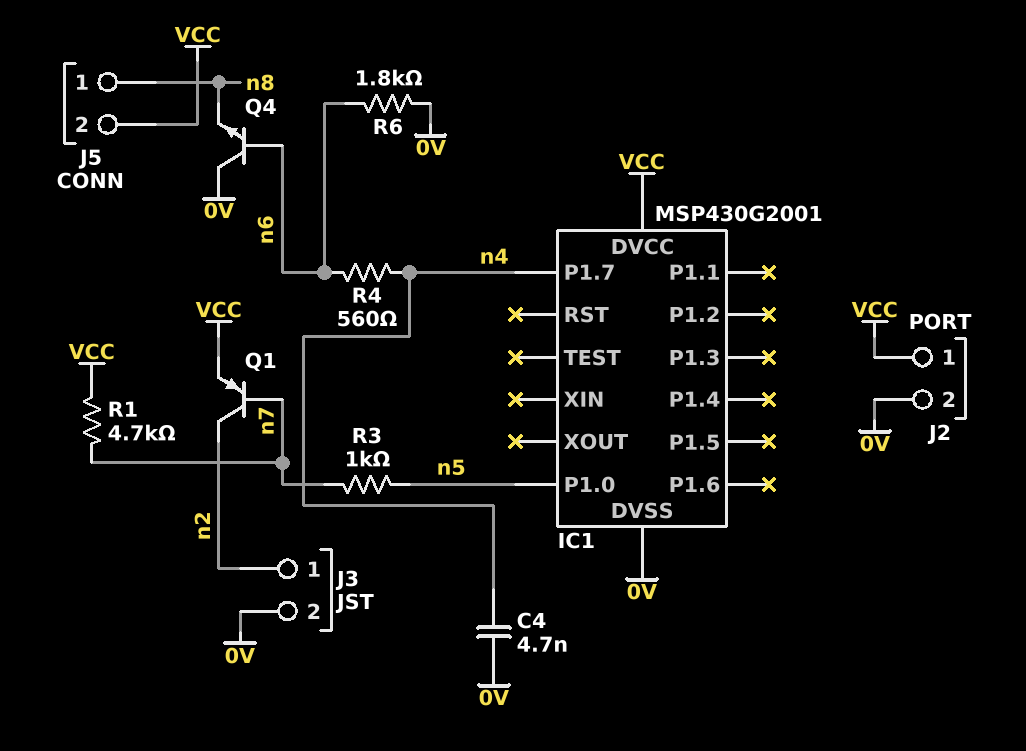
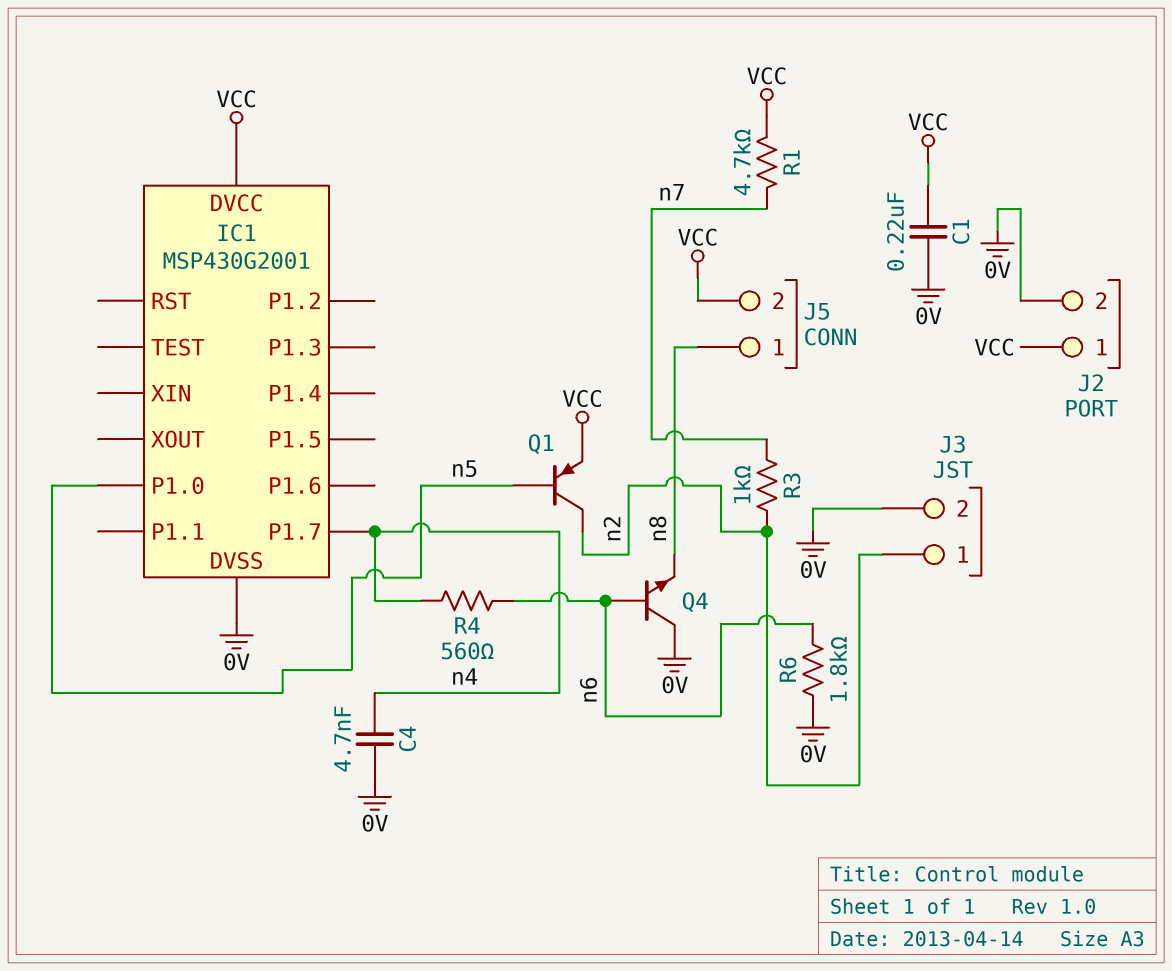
C1: none -> 220nF (0V, VCC)
Q1: PNP (B n7, C n2, E VCC) -> PNP (B n5, C n2, E VCC)
R3: 1k (n5, n7) -> 1k (n2, n7)

